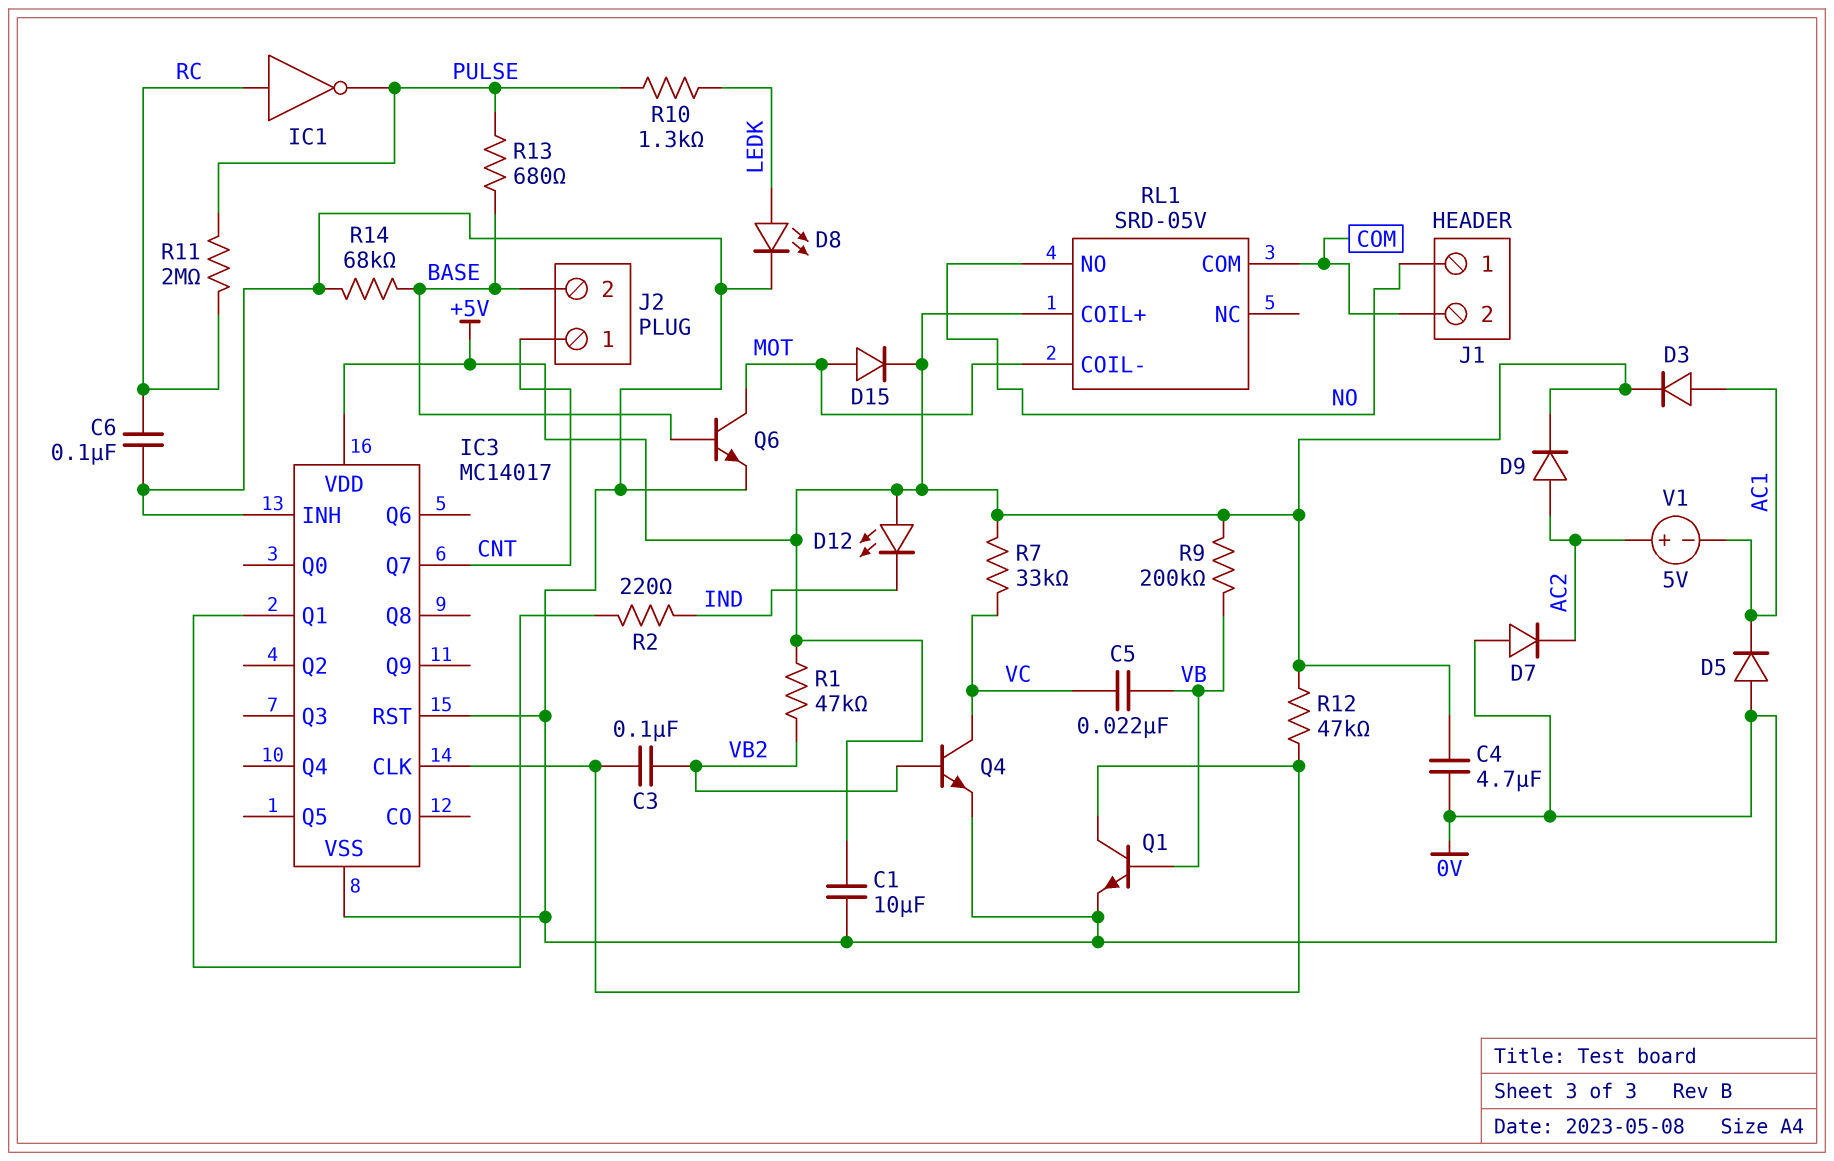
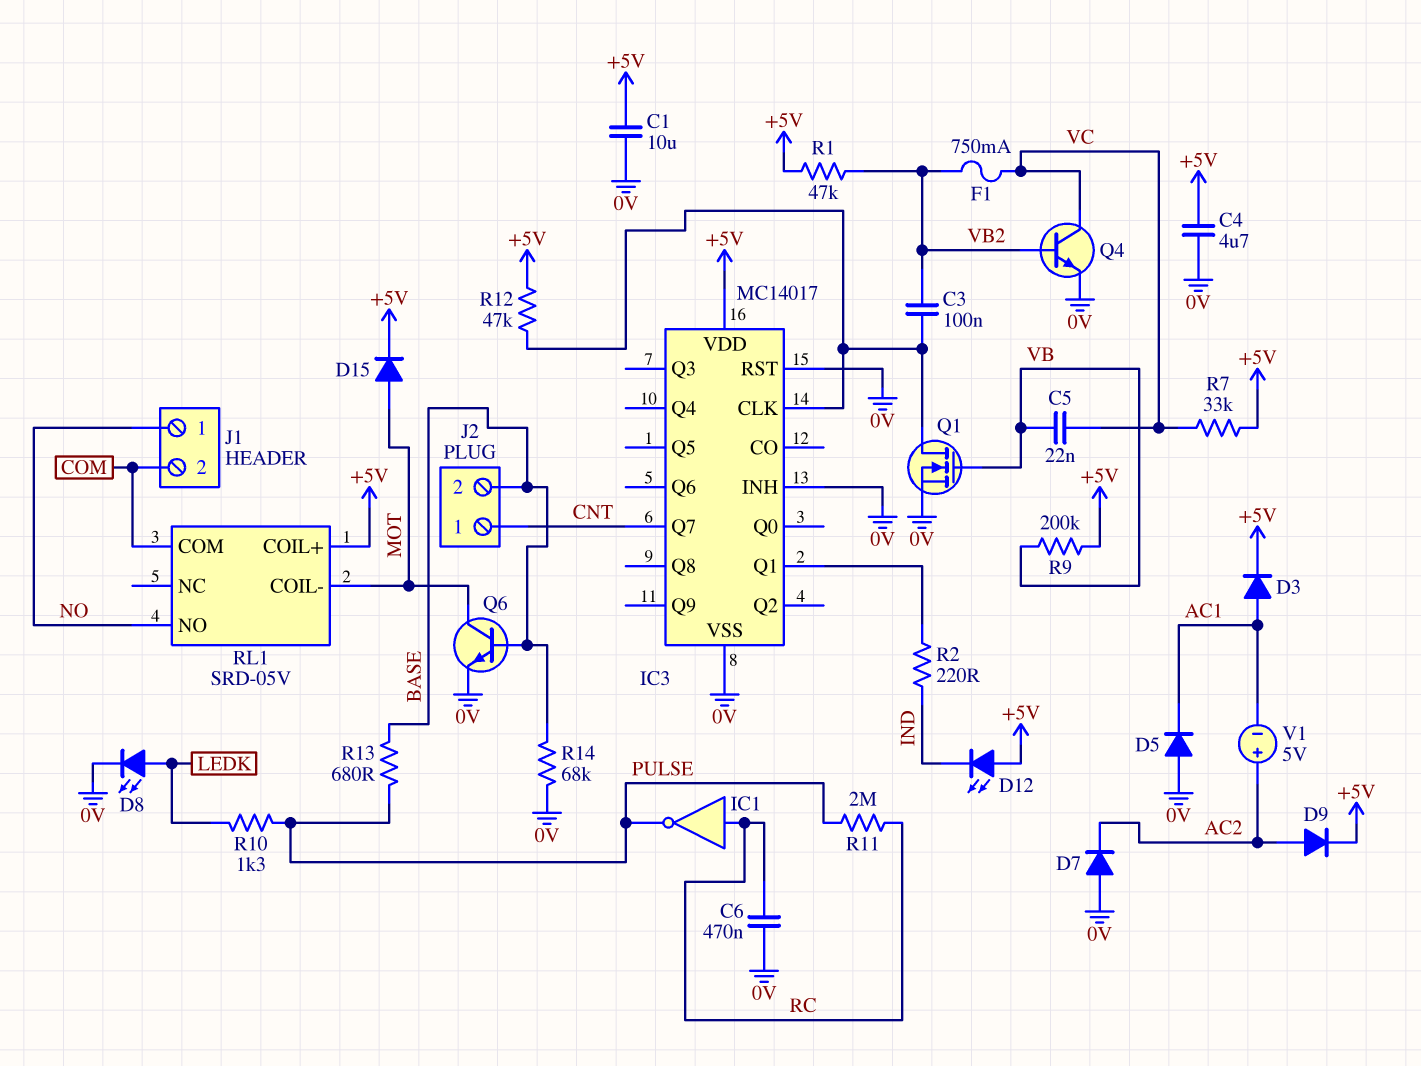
C6: 100nF (0V, RC) -> 470nF (0V, RC)
F1: none -> 750mA (VB2, VC)
Q1: NPN (B VB, C IC3/CLK, E 0V) -> NMOS (G VB, D IC3/CLK, S 0V)

